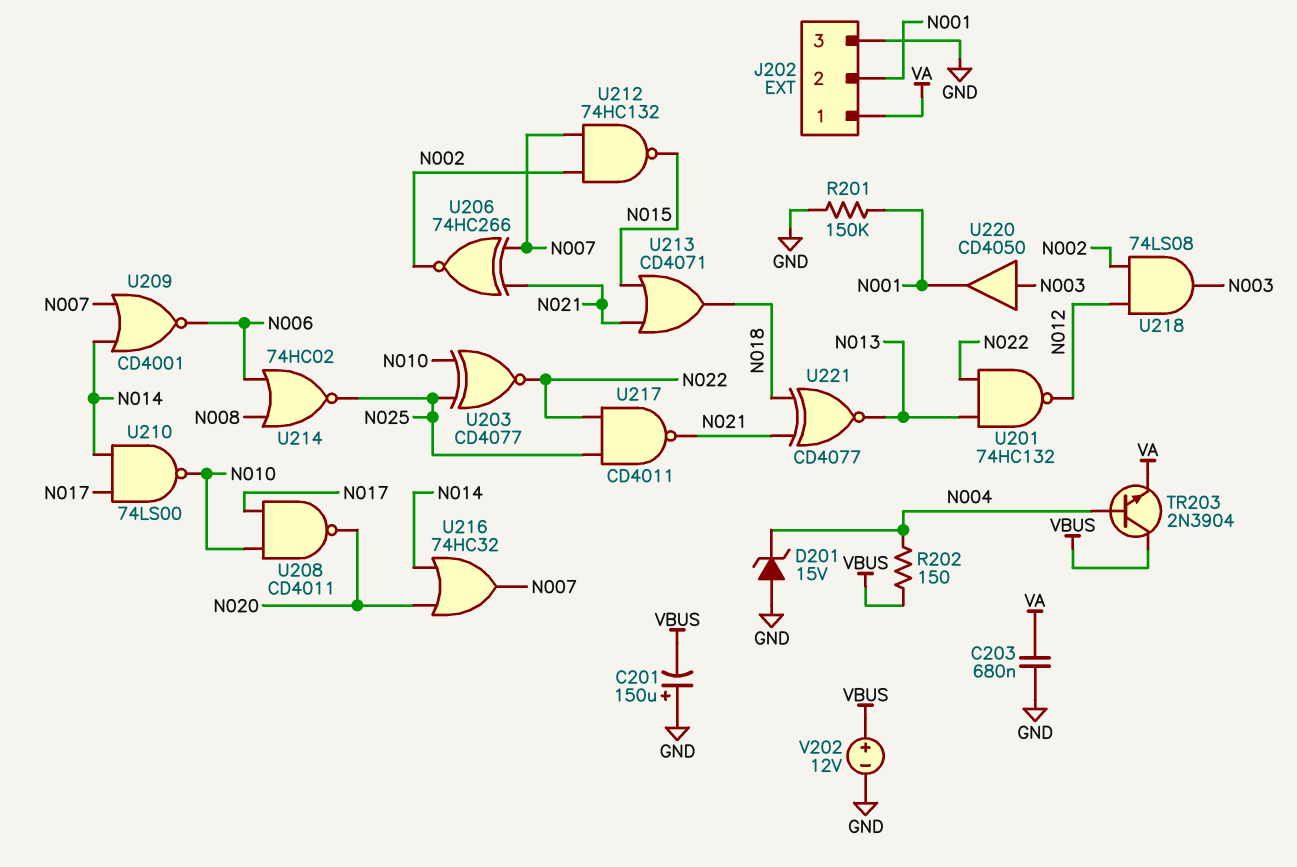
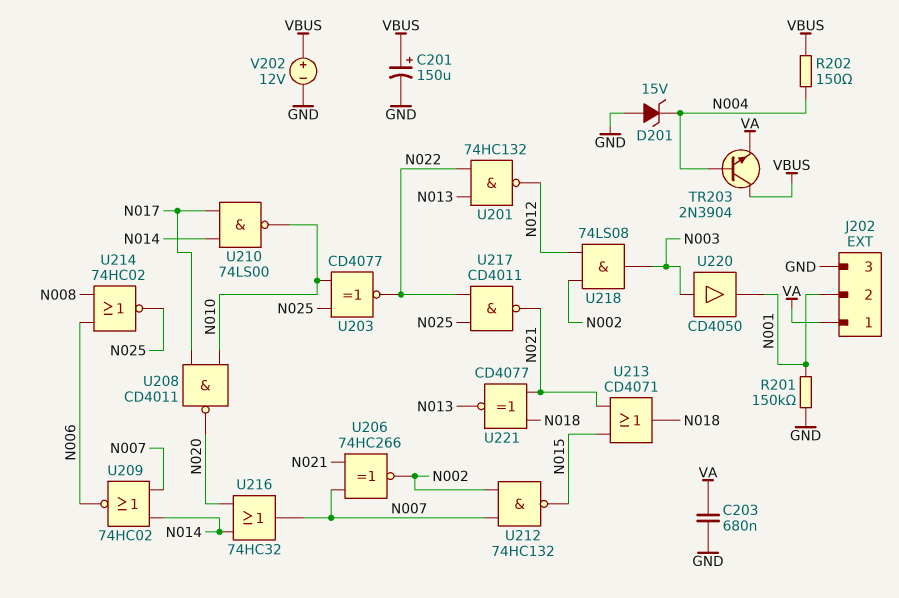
C201: 150uF (plus GND, minus VBUS) -> 150uF (plus VBUS, minus GND)
U209: NOR CD4001 (in N007, in N014, out N006) -> NOR 74HC02 (in N007, in N014, out N006)

